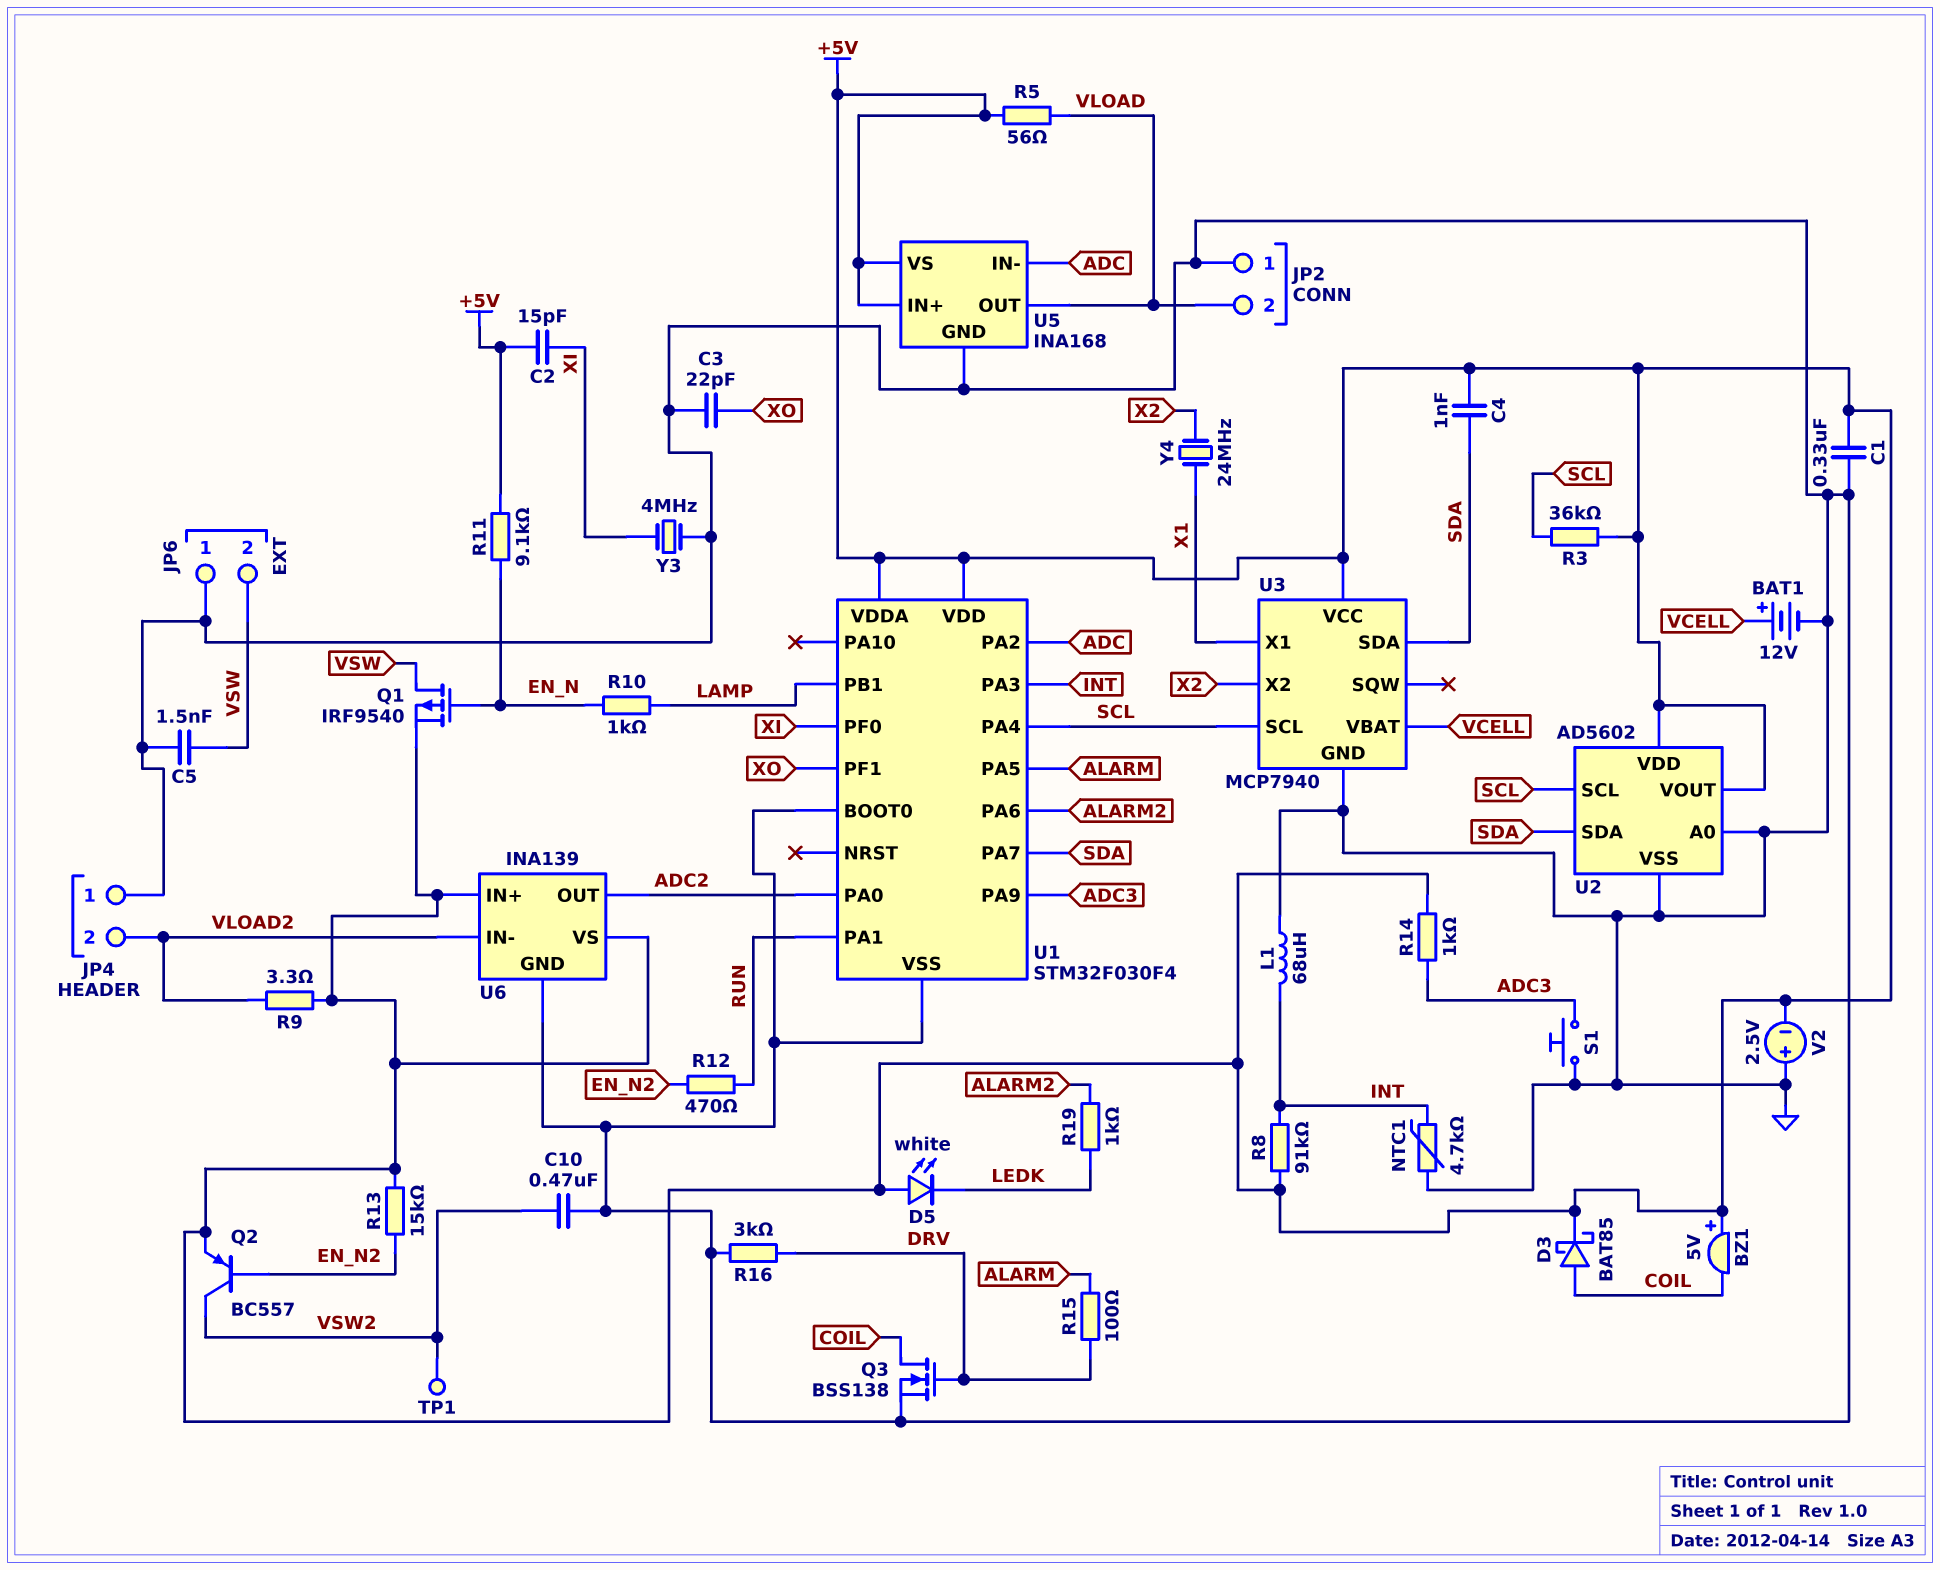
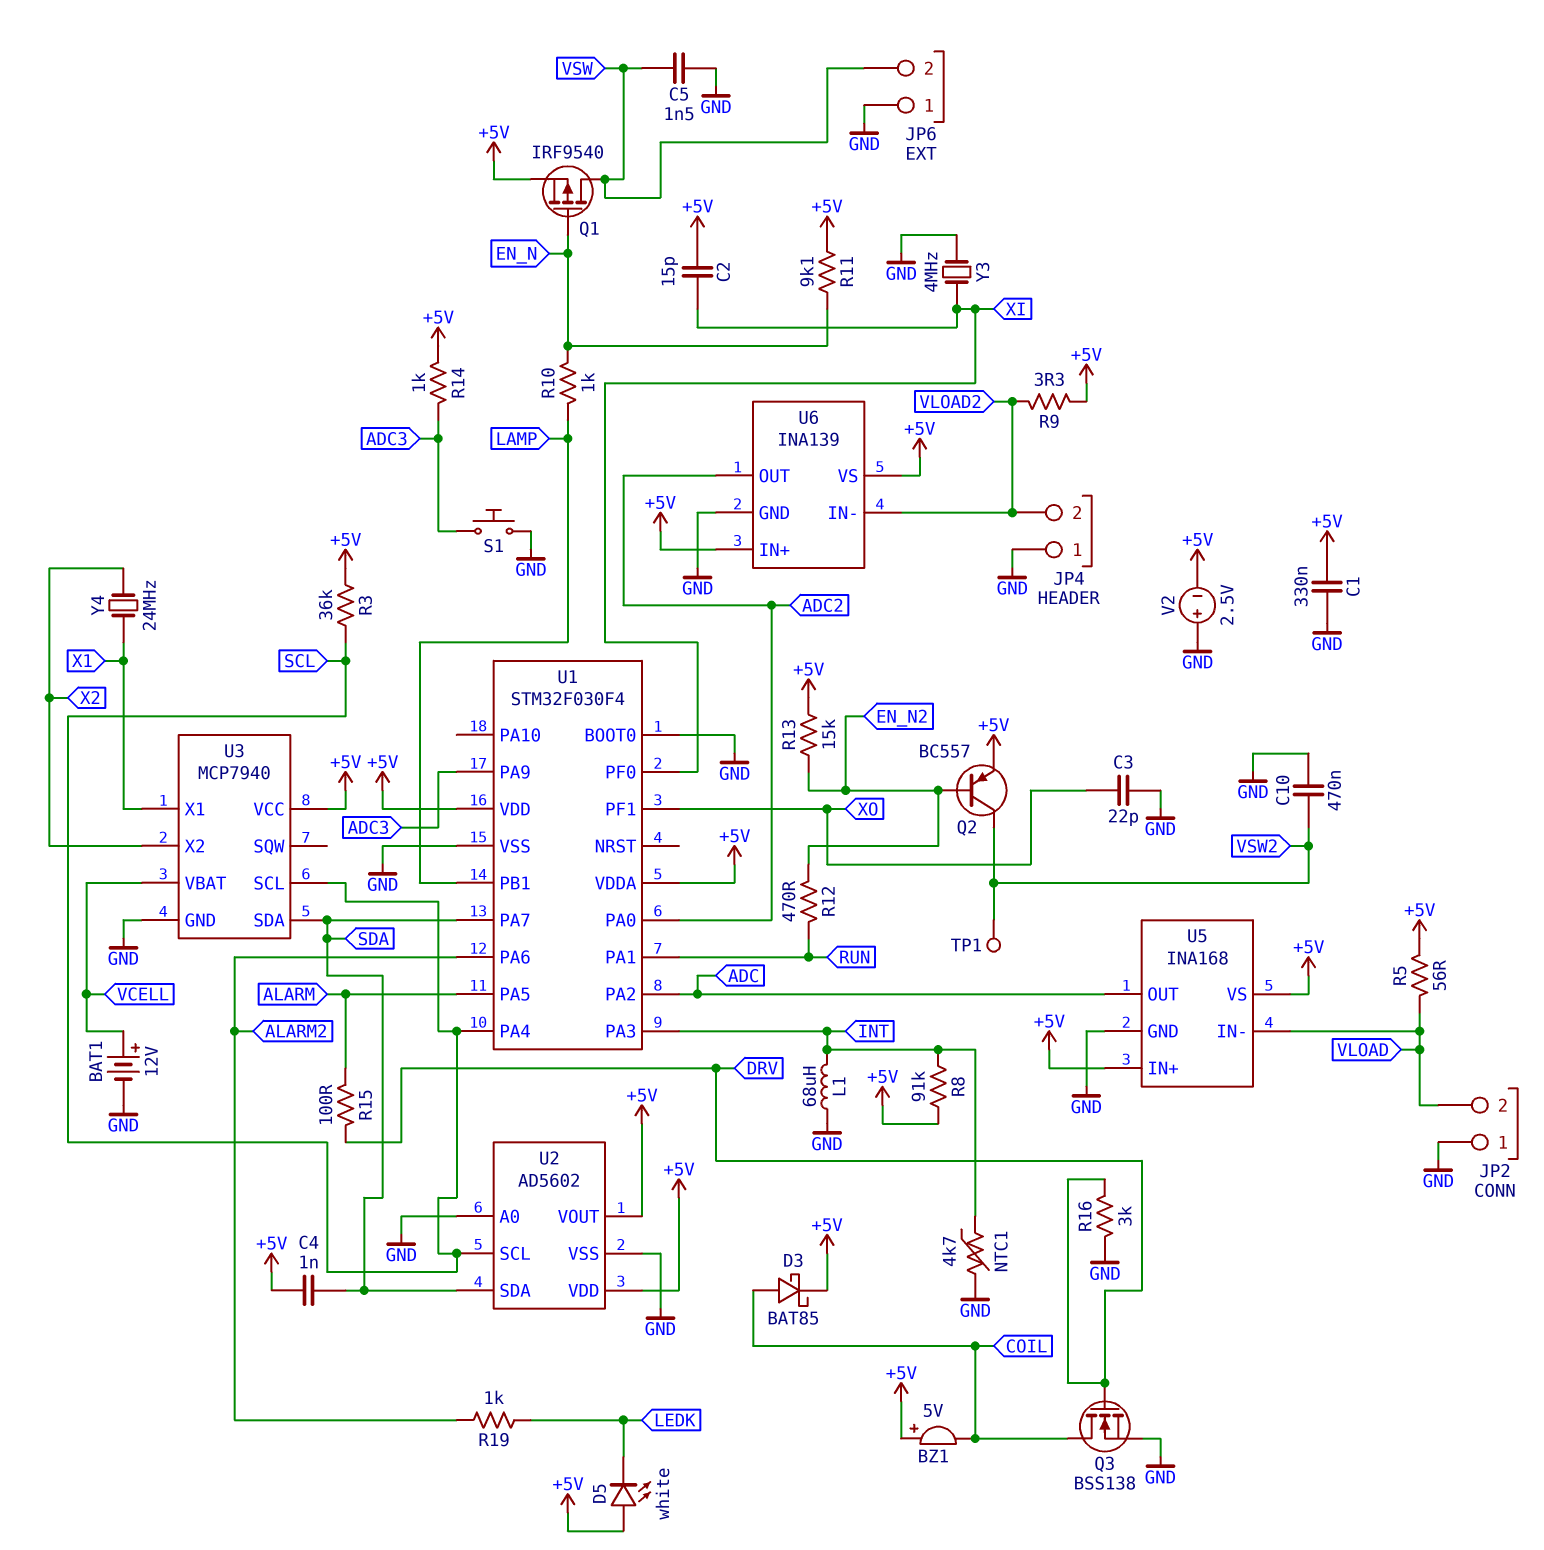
U5 pin IN-: ADC -> VLOAD
U5 pin OUT: VLOAD -> ADC

